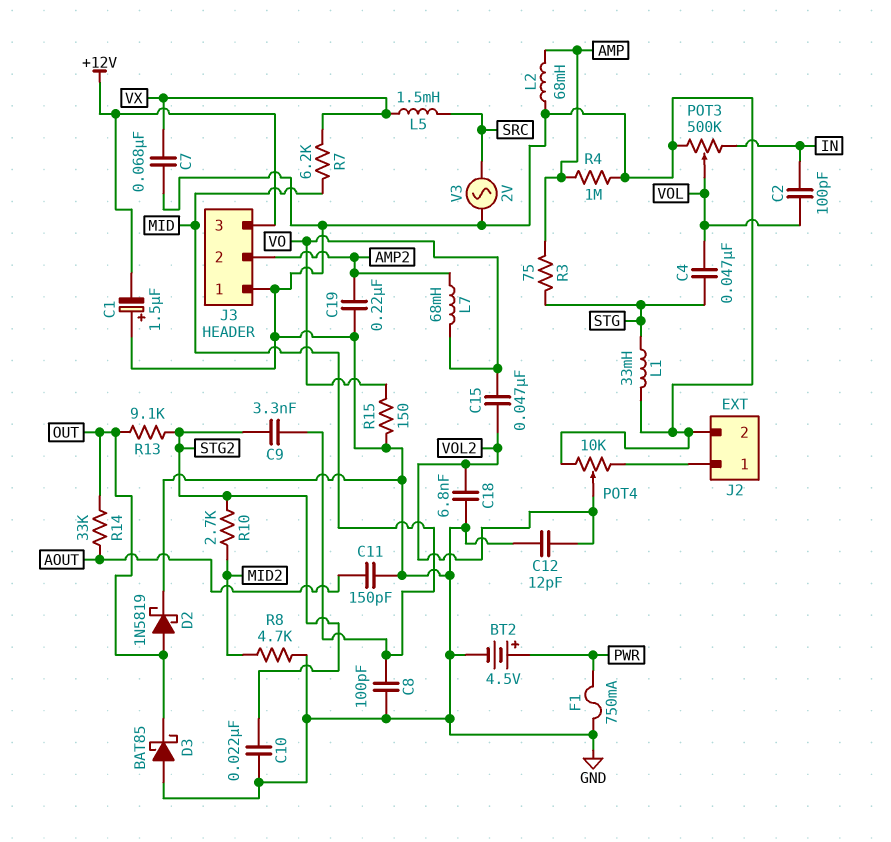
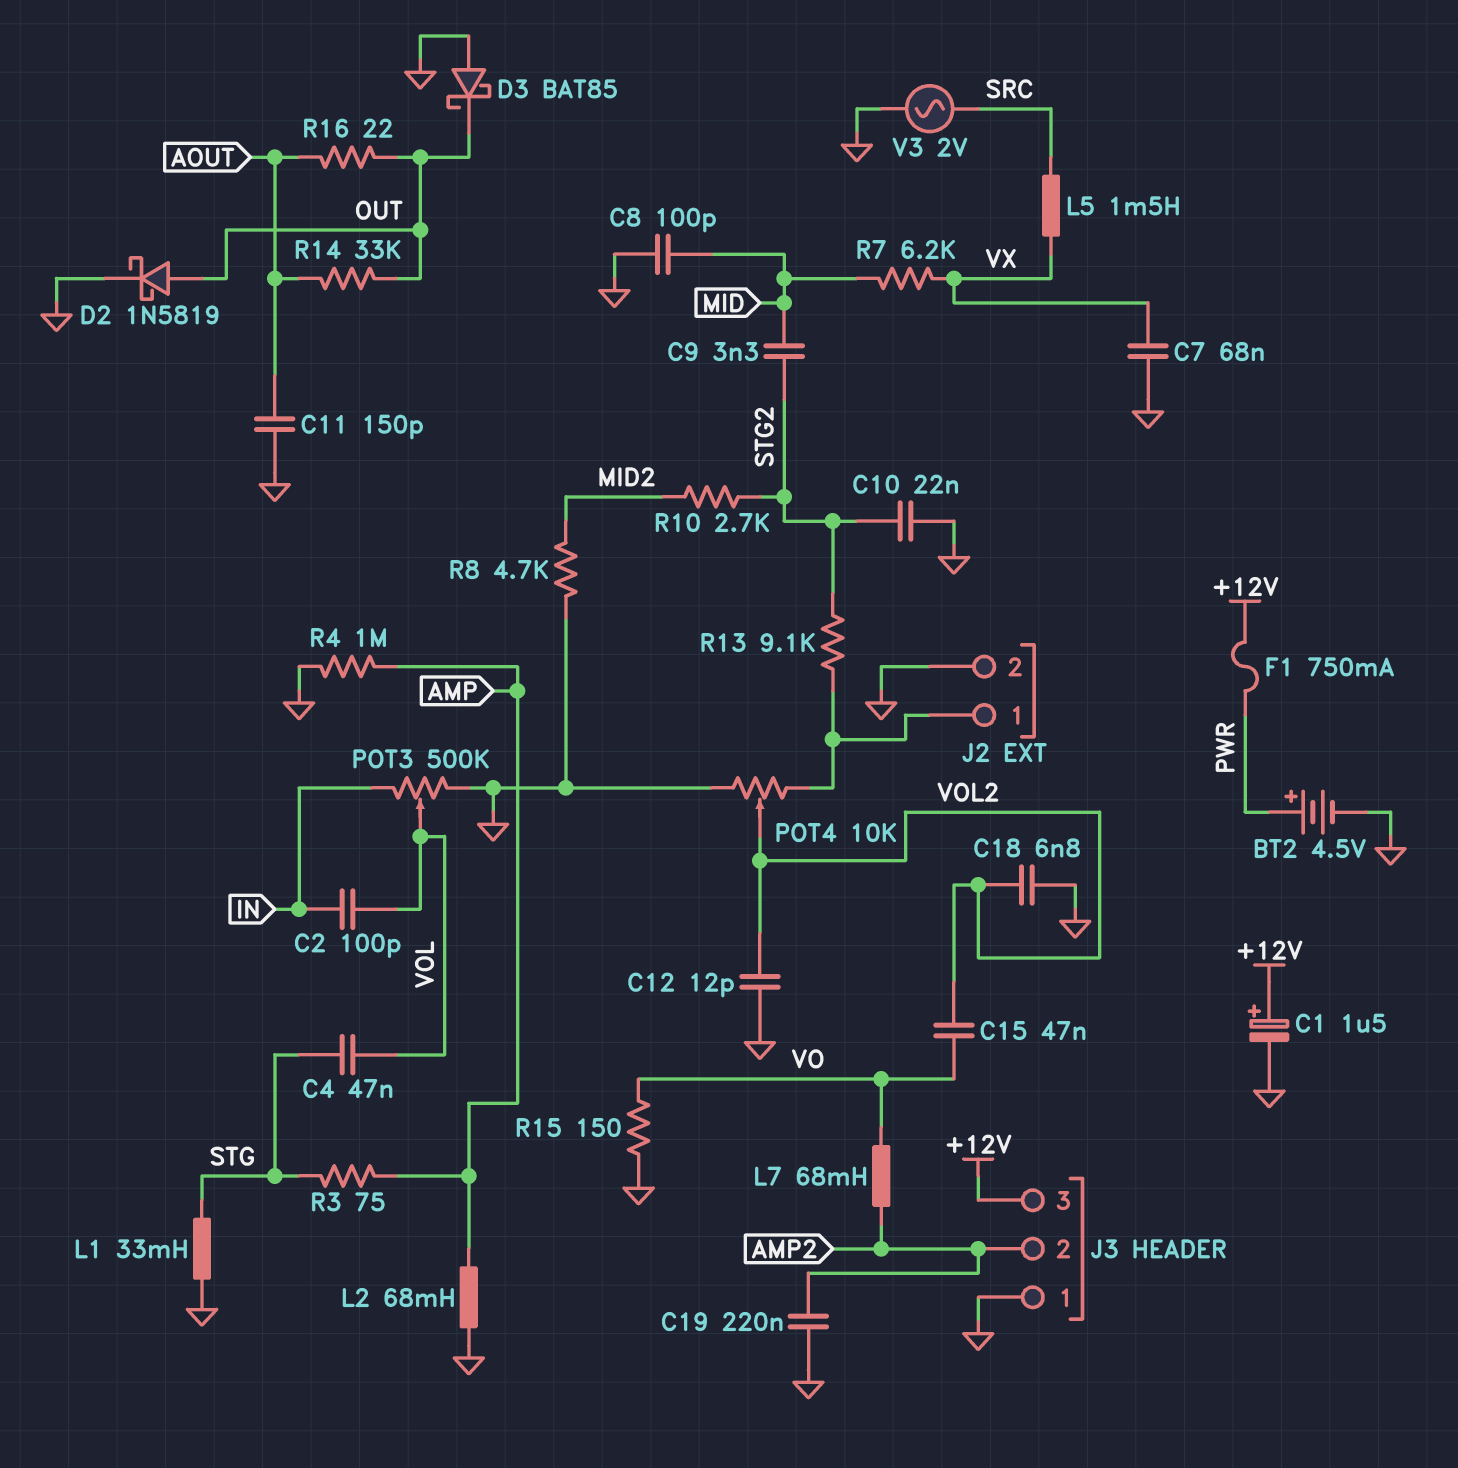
C1: 1.5uF (plus GND, minus +12V) -> 1.5uF (plus +12V, minus GND)
F1: 750mA (GND, PWR) -> 750mA (+12V, PWR)
R13: 9.1k (OUT, STG2) -> 9.1k (J2/1, STG2)
R16: none -> 22 (AOUT, OUT)

